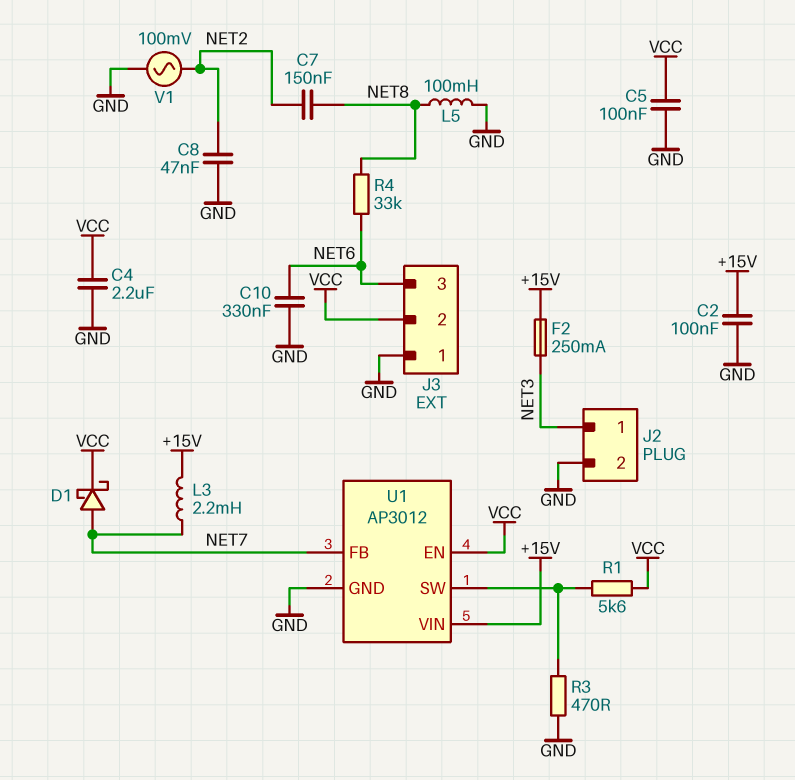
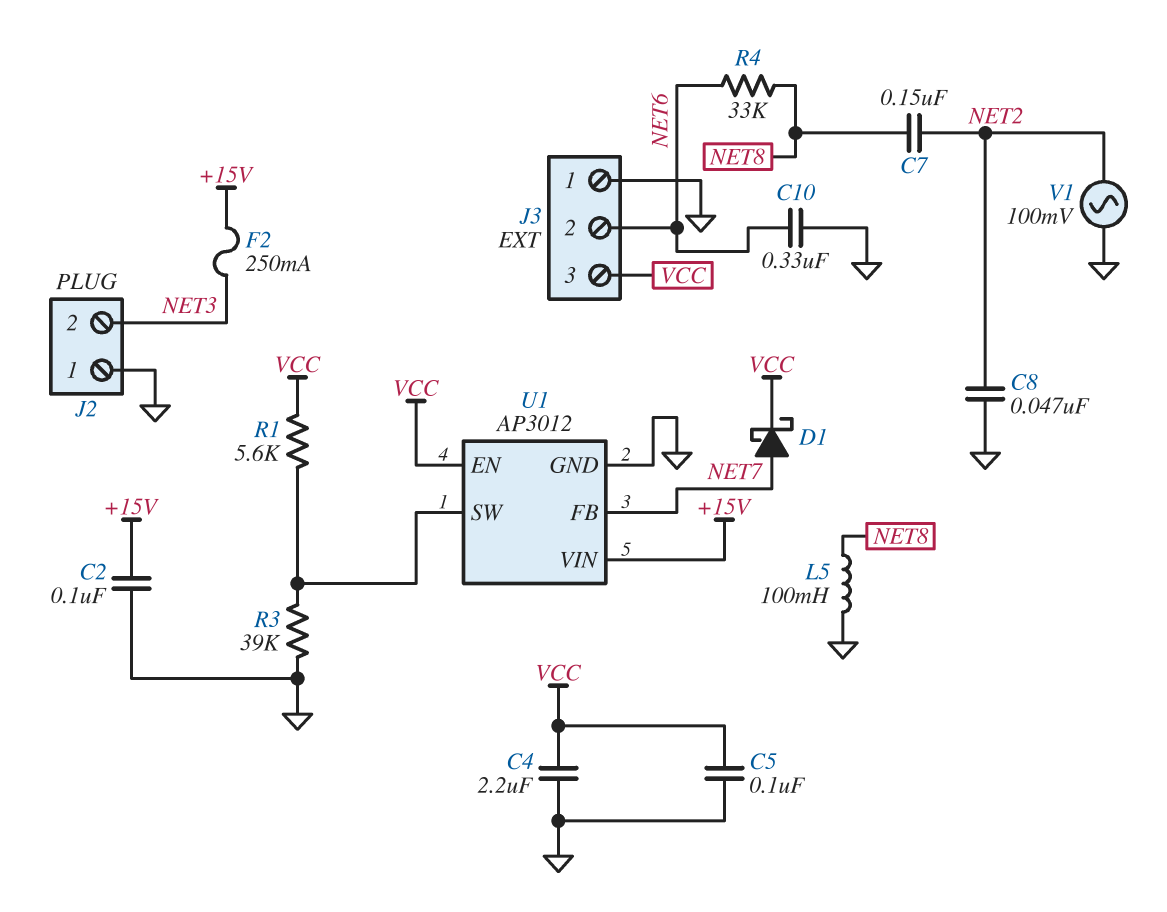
J2 pin 1: NET3 -> GND
J2 pin 2: GND -> NET3
J3 pin 2: VCC -> NET6
J3 pin 3: NET6 -> VCC
L3: 2.2mH (+15V, NET7) -> none
R3: 470 (GND, U1/SW) -> 39k (GND, U1/SW)

